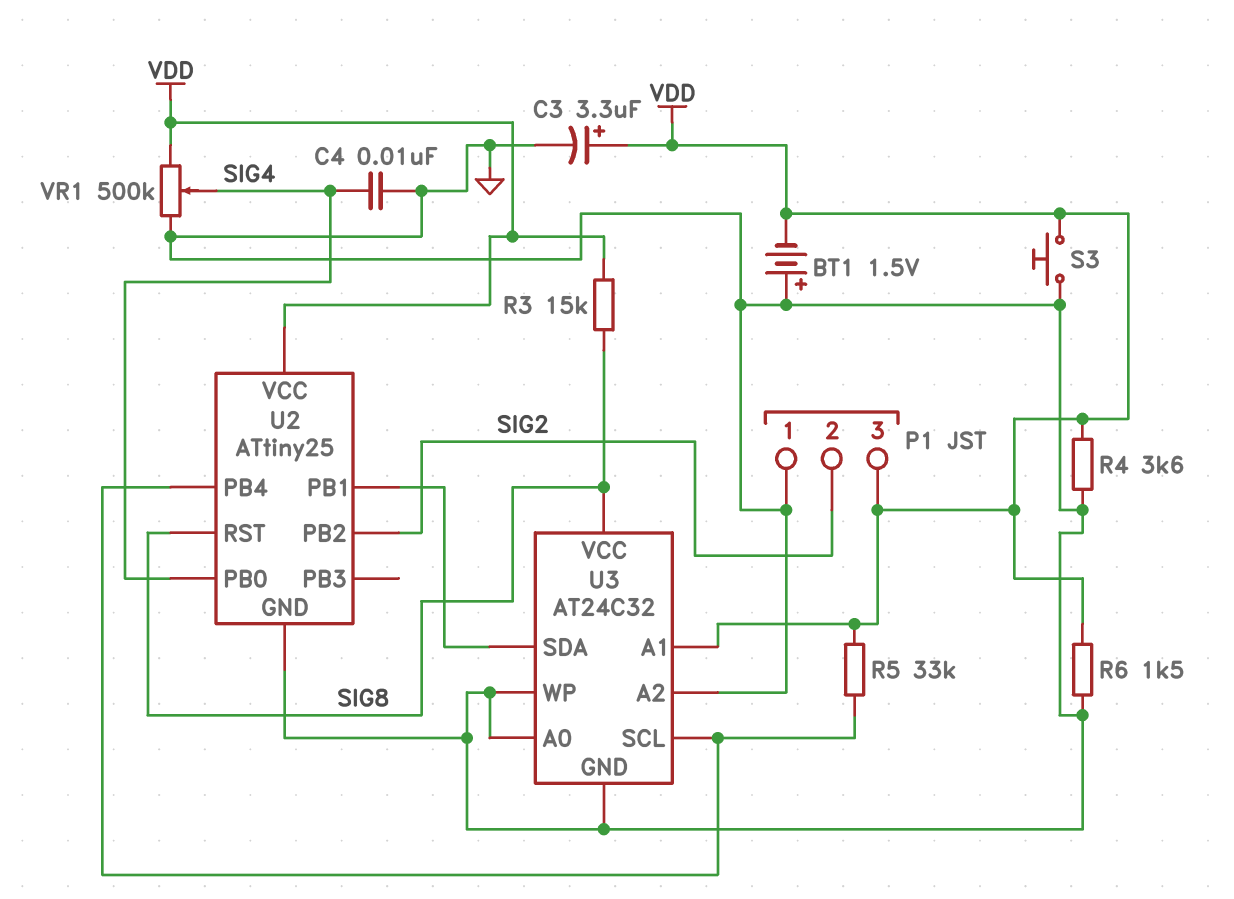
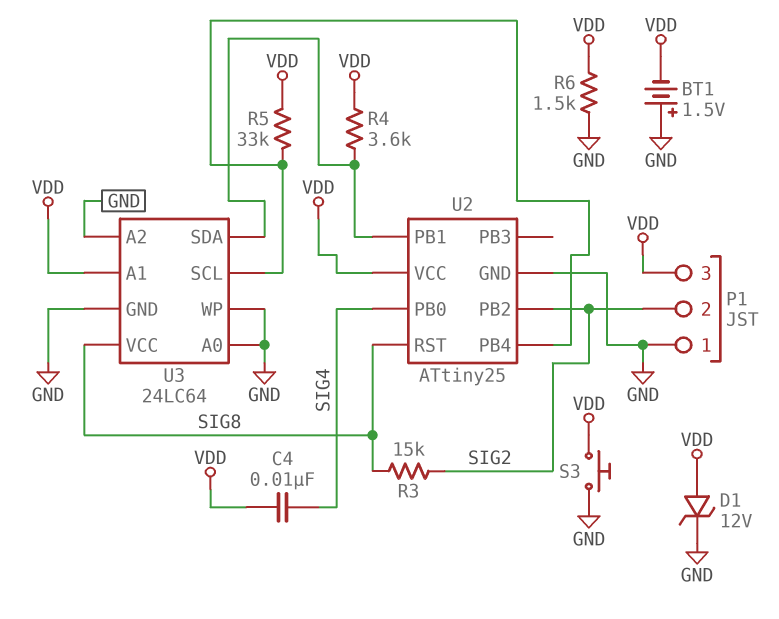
C3: 3.3uF (plus VDD, minus GND) -> none
C4: 10nF (GND, SIG4) -> 10nF (SIG4, VDD)
D1: none -> zener 12V (A VDD, K GND)
R3: 15k (SIG8, VDD) -> 15k (SIG2, SIG8)
R4: 3.6k (GND, VDD) -> 3.6k (U2/PB1, VDD)
U3: AT24C32 -> 24LC64
VR1: 500k (GND, VDD, wiper SIG4) -> none

